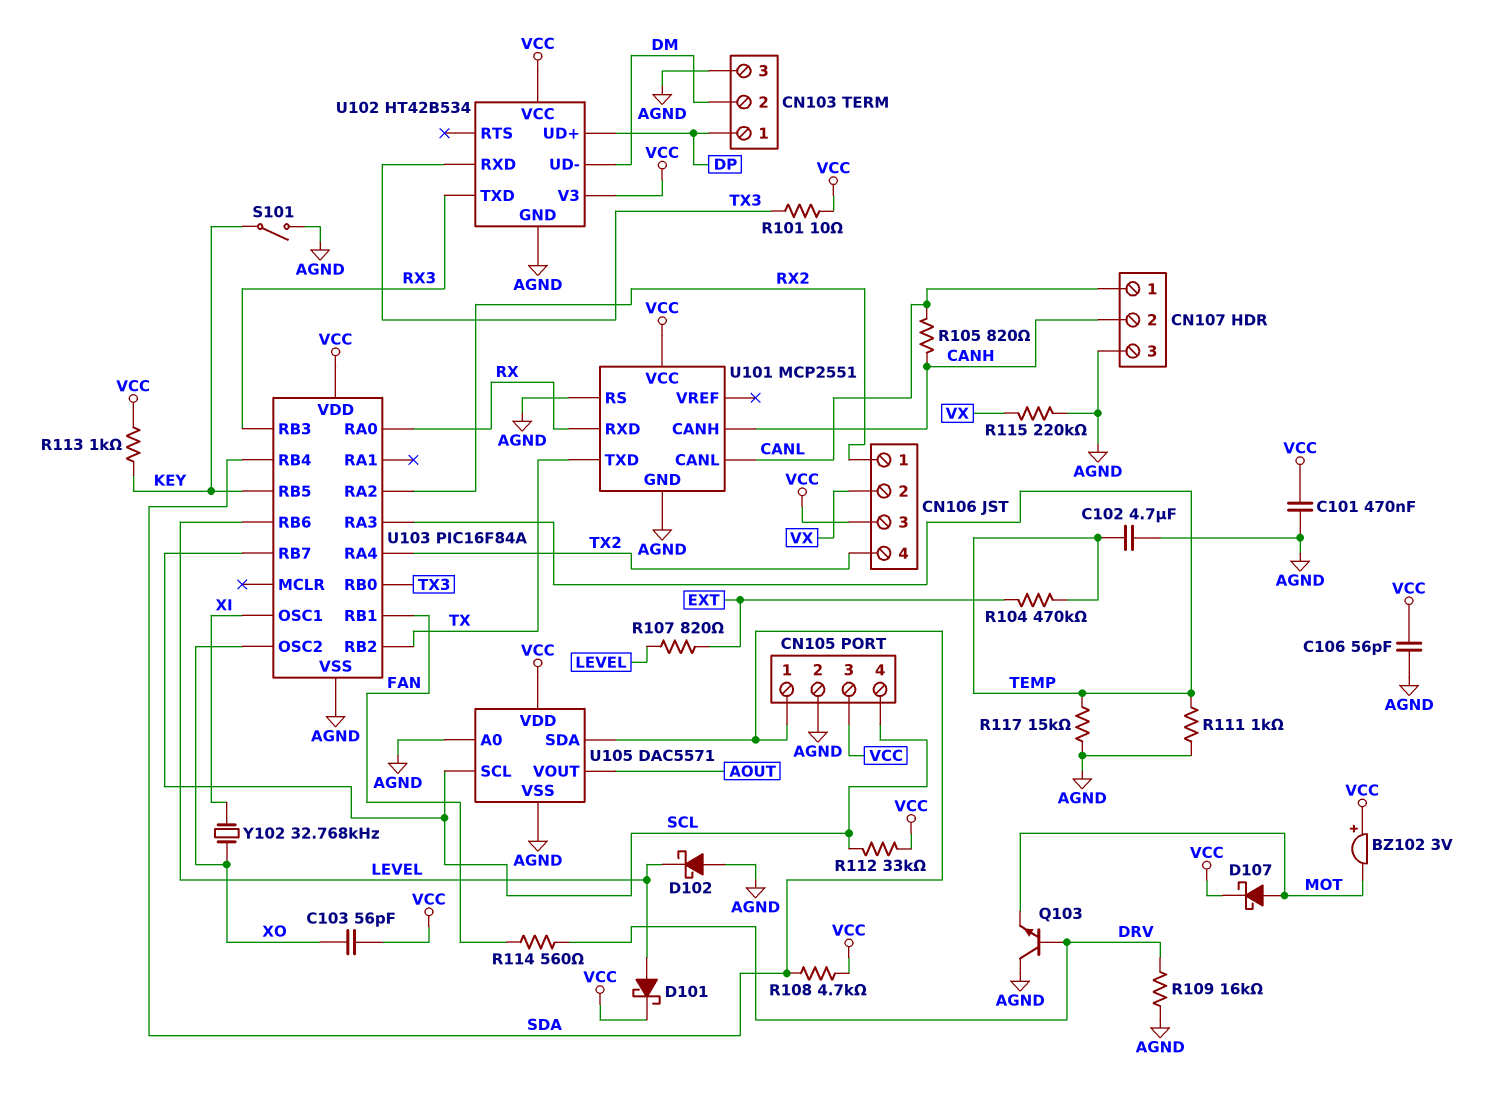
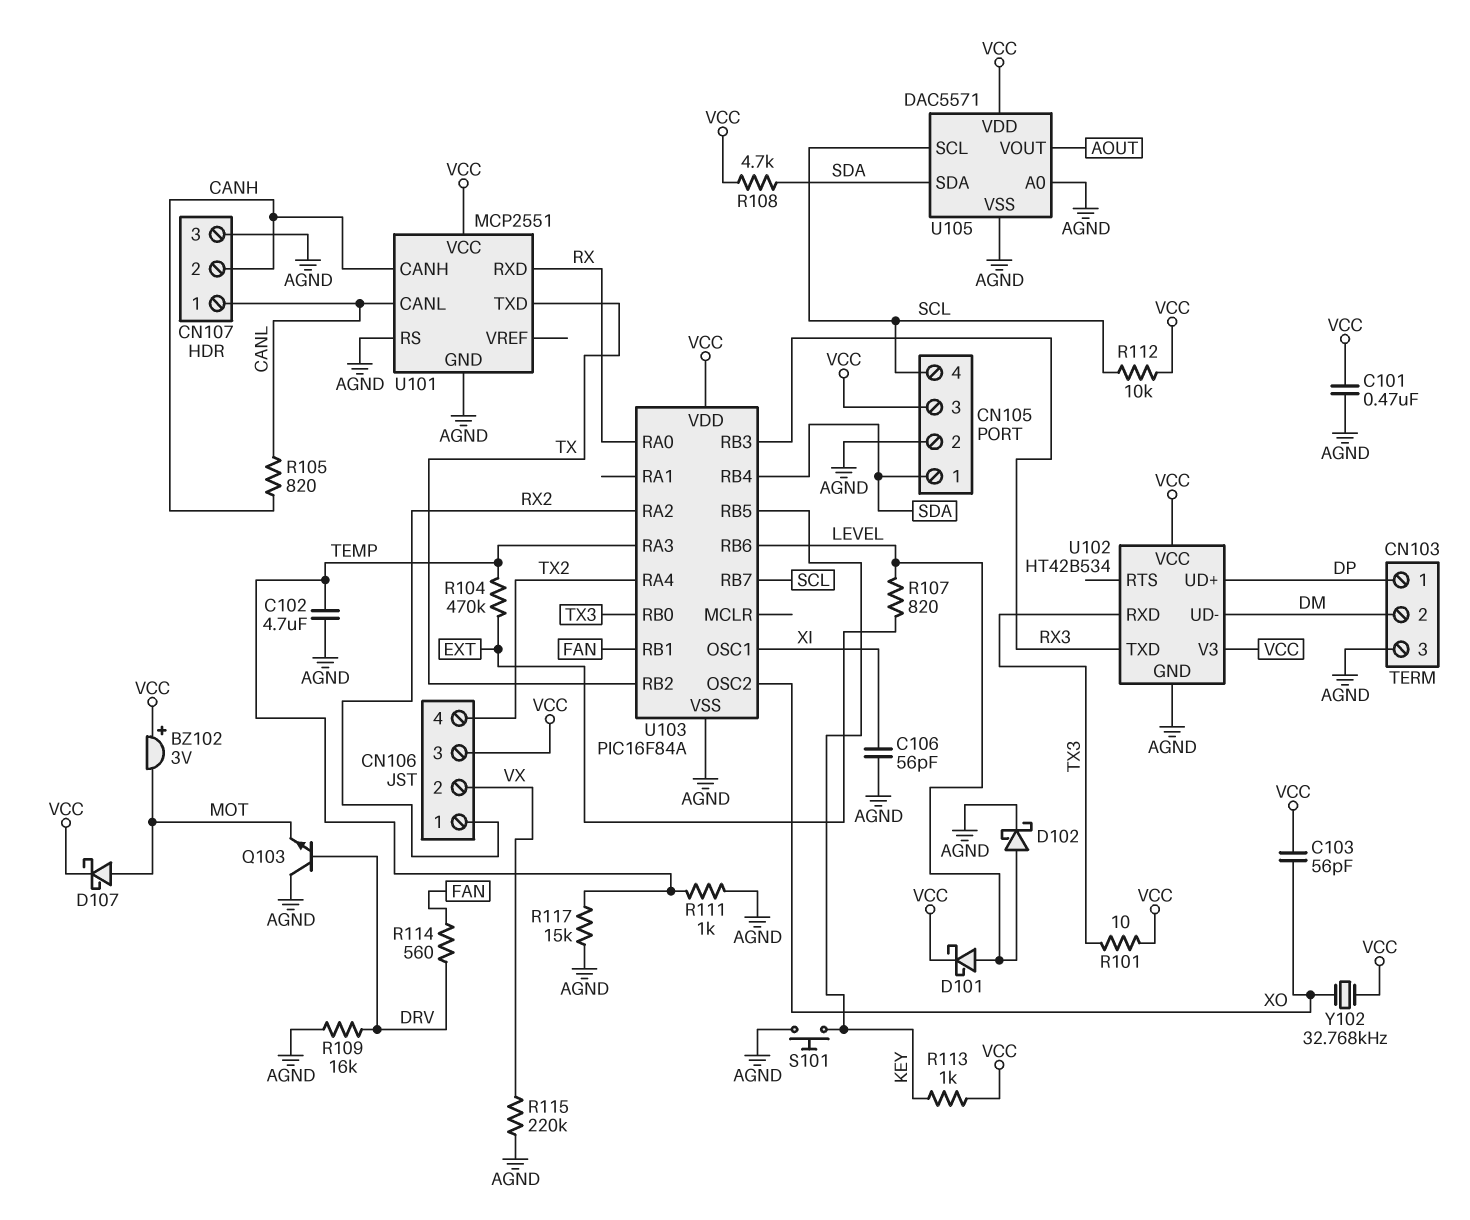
C106: 56pF (AGND, VCC) -> 56pF (AGND, XI)
D102: schottky (A AGND, K LEVEL) -> schottky (A LEVEL, K AGND)
R112: 33k (SCL, VCC) -> 10k (SCL, VCC)
S101: switch (AGND, KEY) -> button (AGND, KEY)
Y102: 32.768kHz (XI, XO) -> 32.768kHz (VCC, XO)

